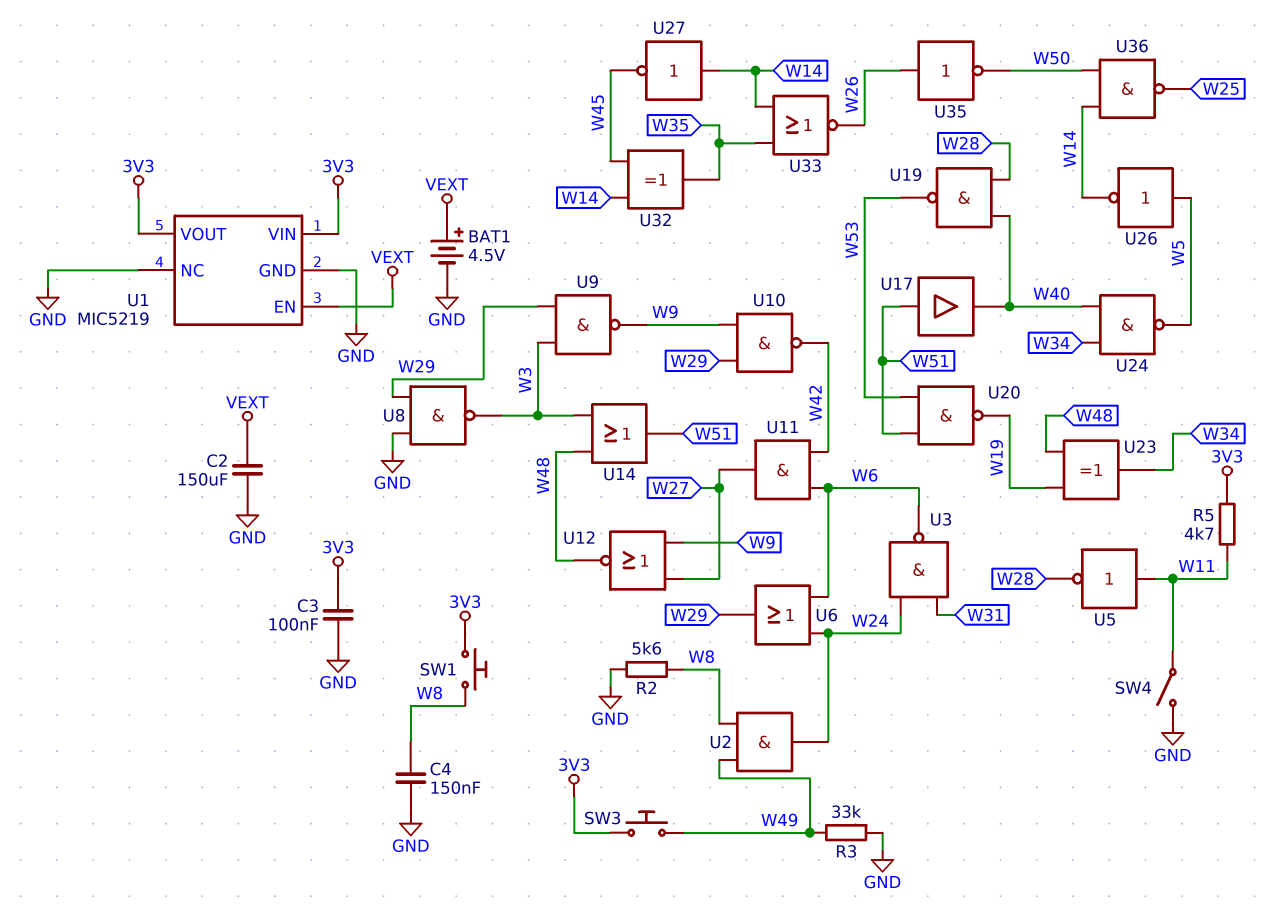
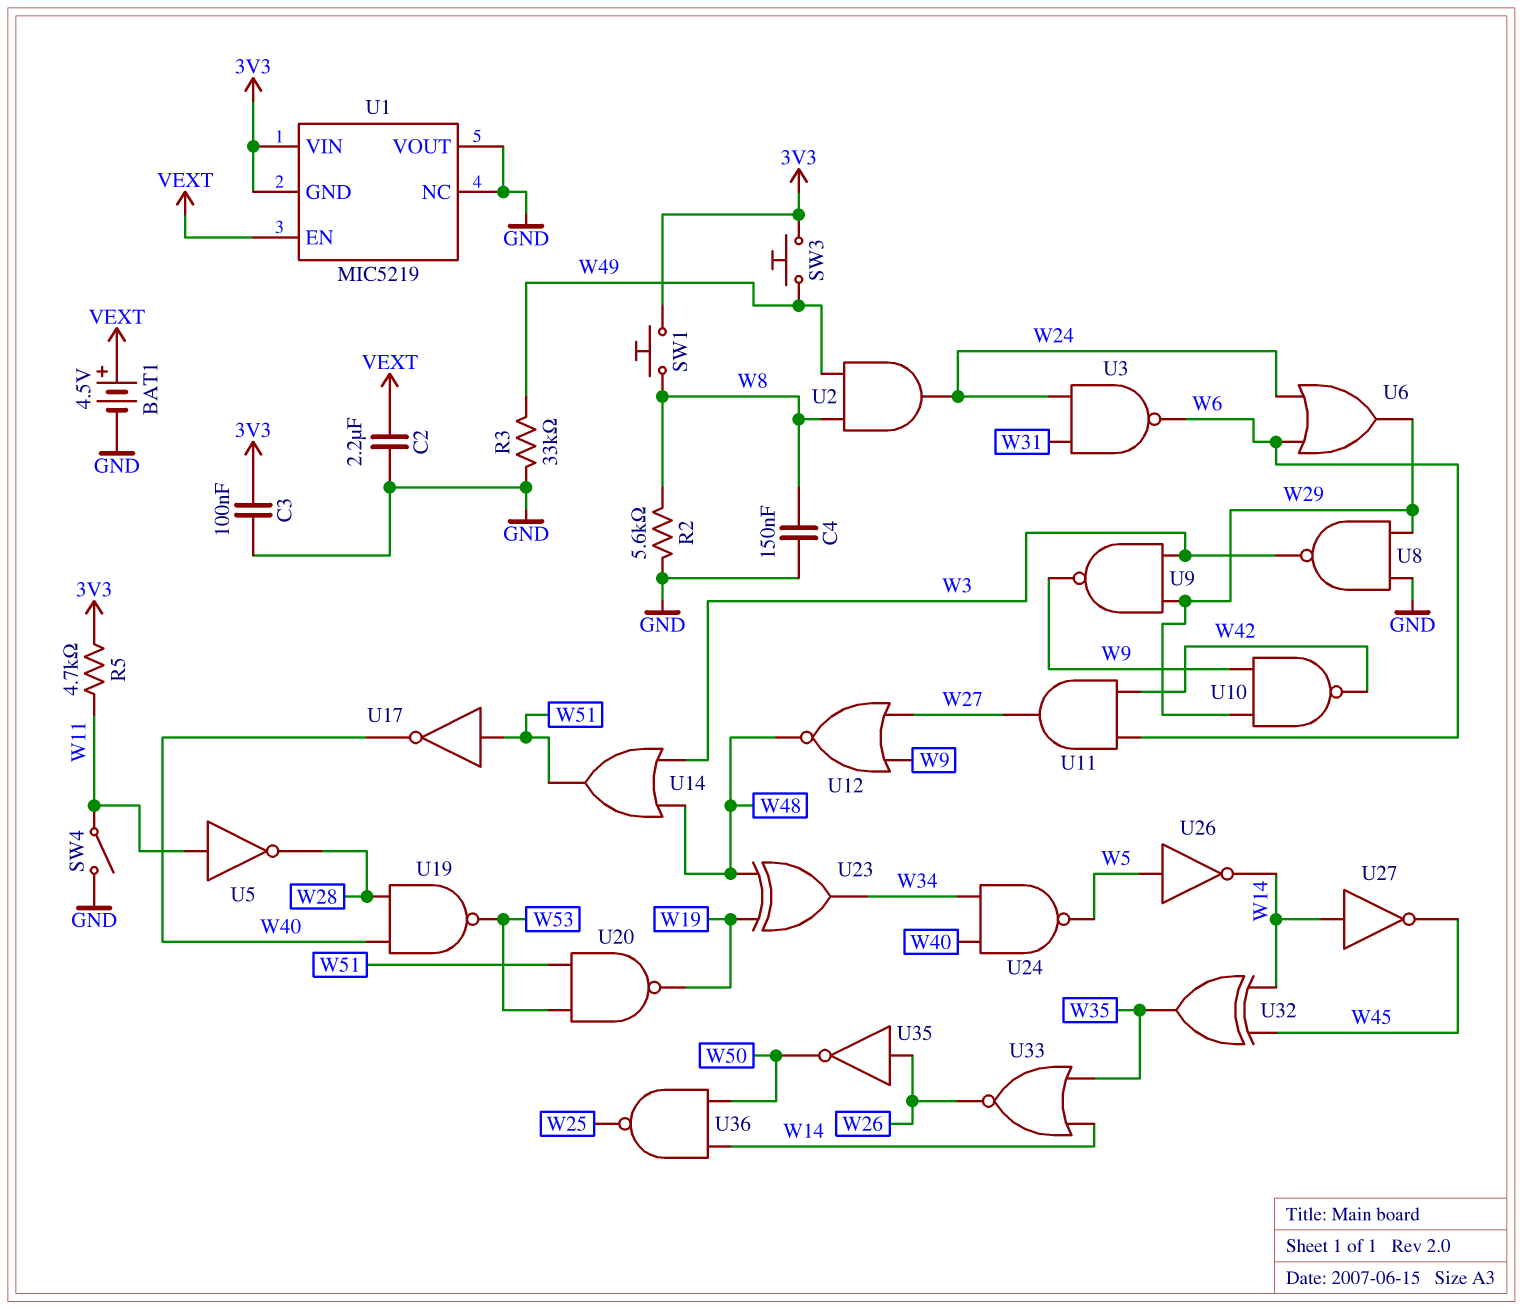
C2: 150uF (GND, VEXT) -> 2.2uF (GND, VEXT)
U1 pin GND: GND -> 3V3
U1 pin VOUT: 3V3 -> GND
U17: buffer (in W51, out W40) -> NOT (in W51, out W40)

